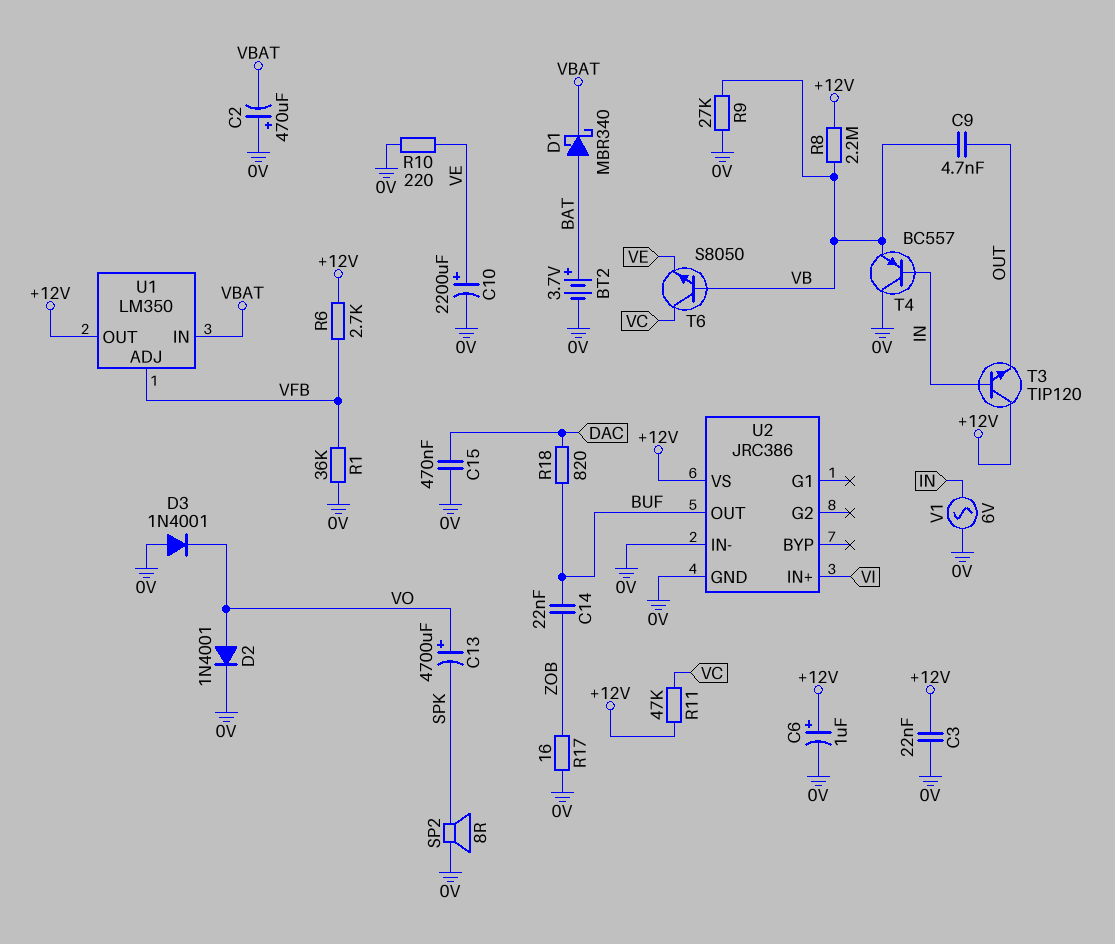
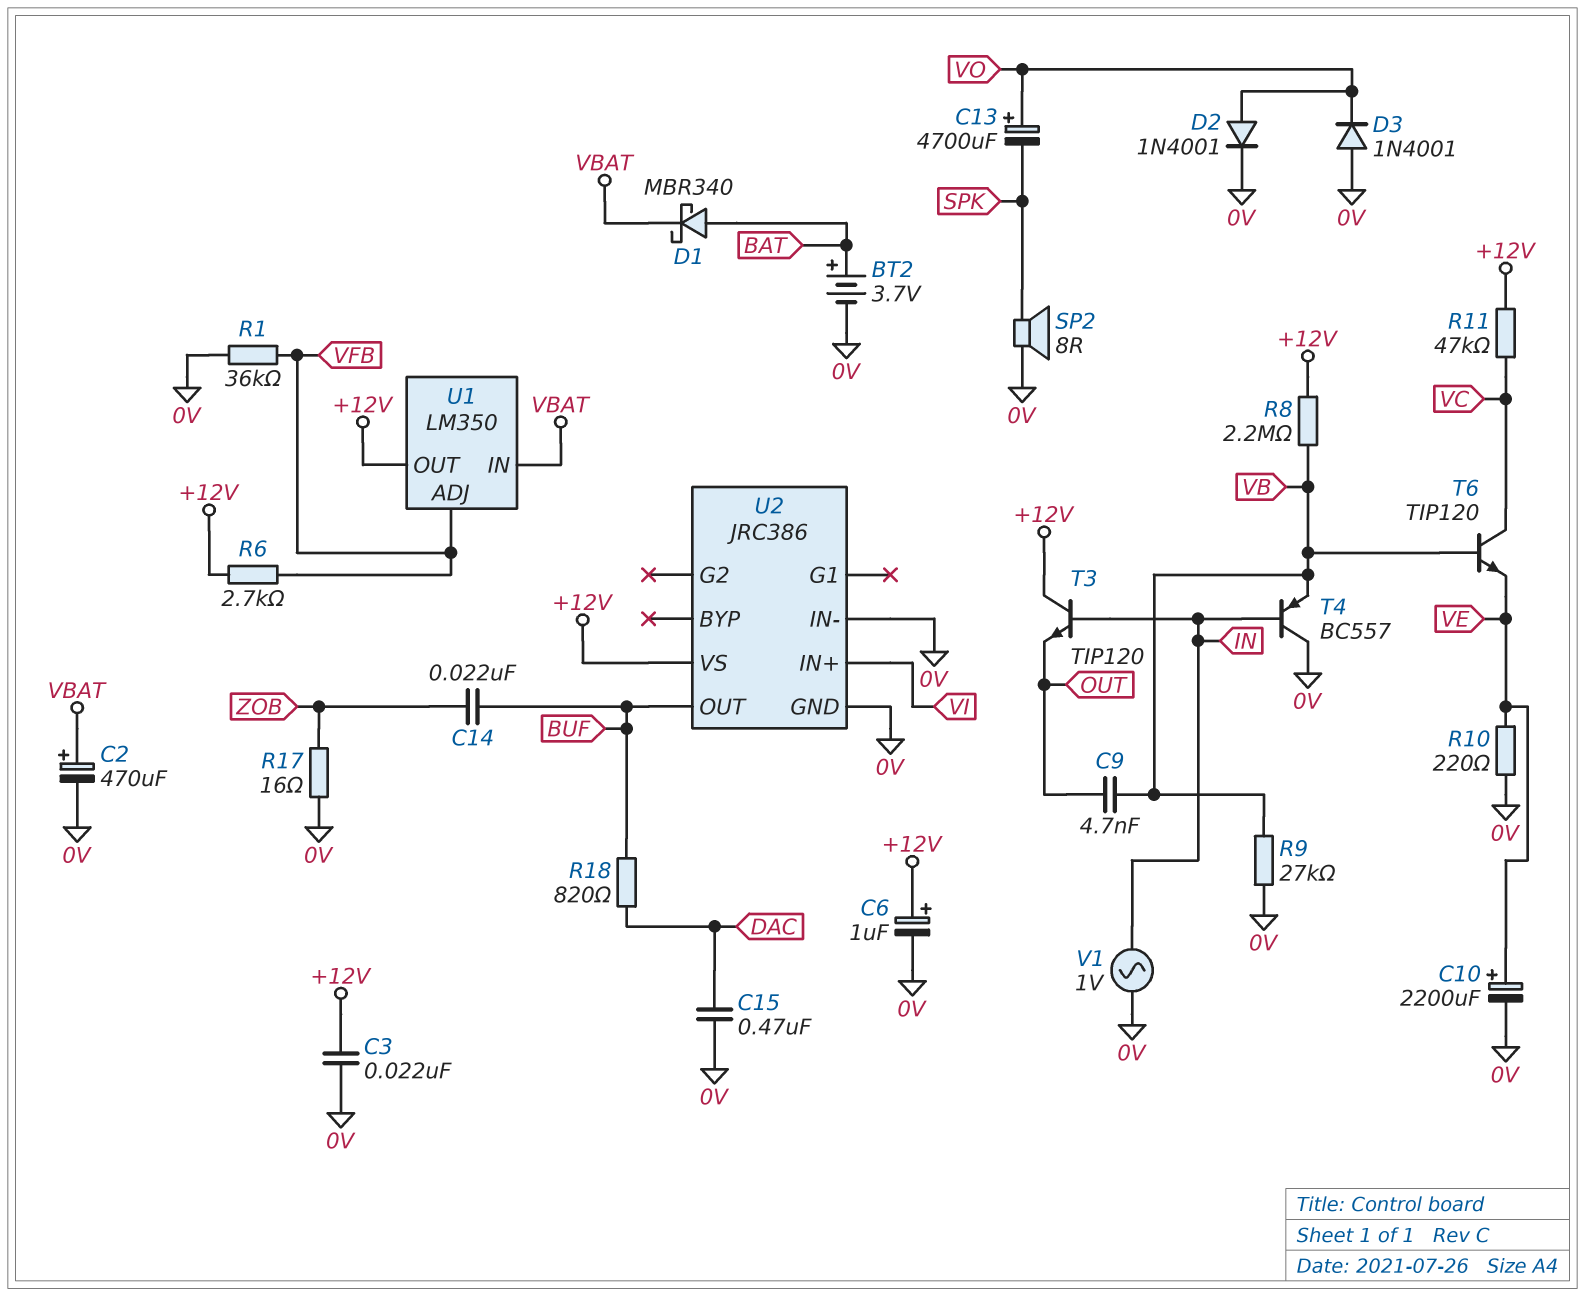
C2: 470uF (plus 0V, minus VBAT) -> 470uF (plus VBAT, minus 0V)
T6: NPN S8050 (B VB, C VC, E VE) -> NPN TIP120 (B VB, C VC, E VE)
V1: AC 6V (0V, IN) -> AC 1V (0V, IN)

